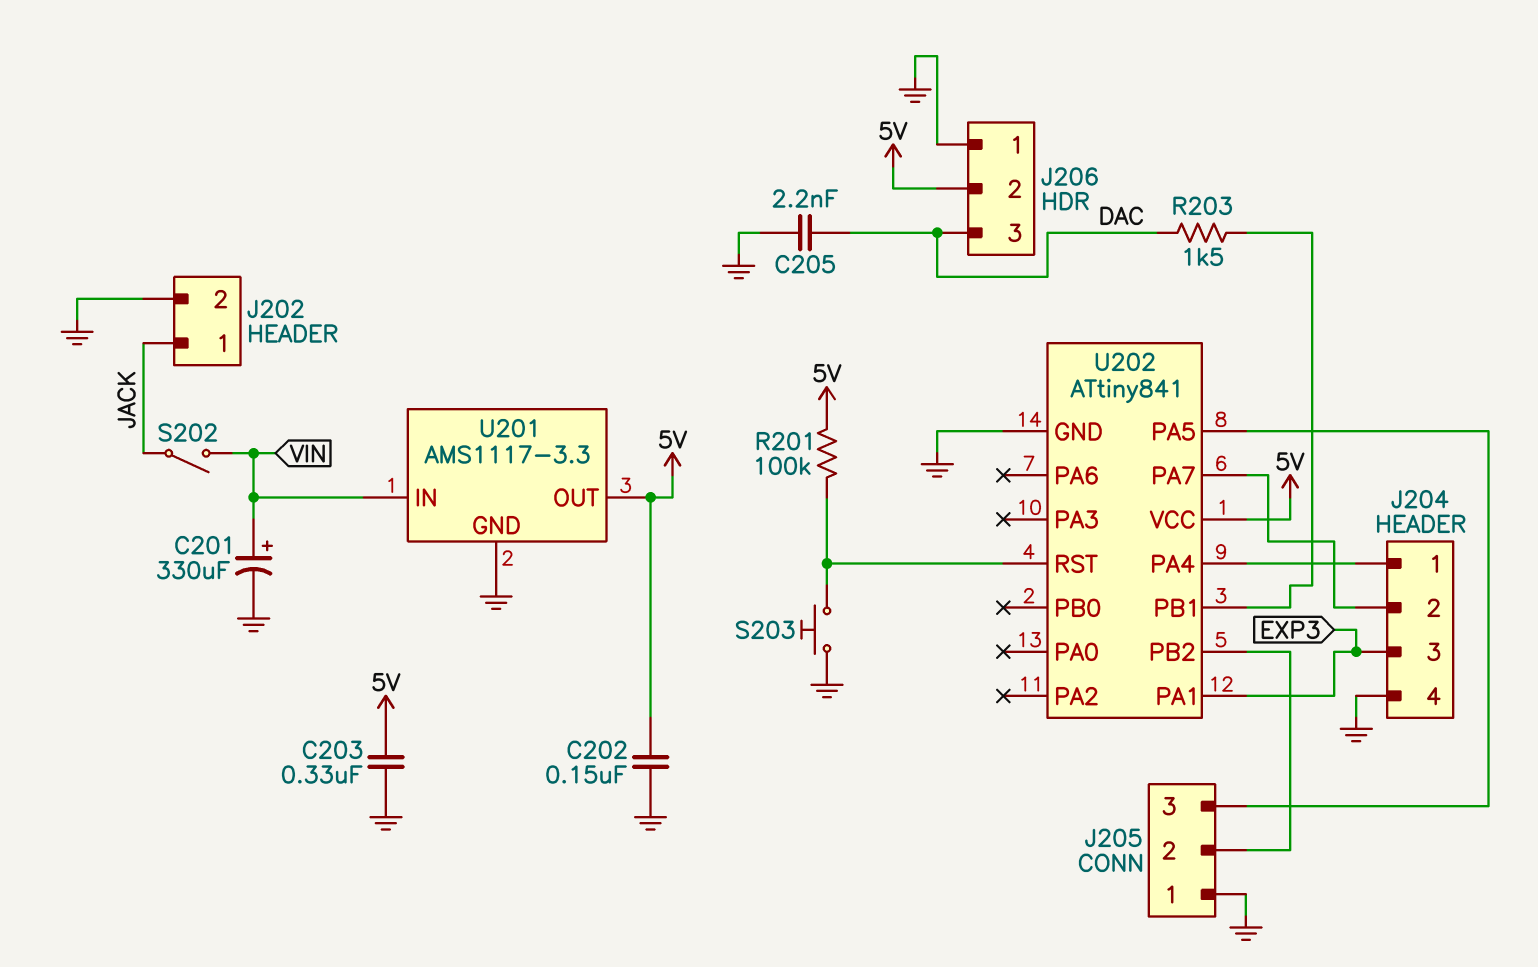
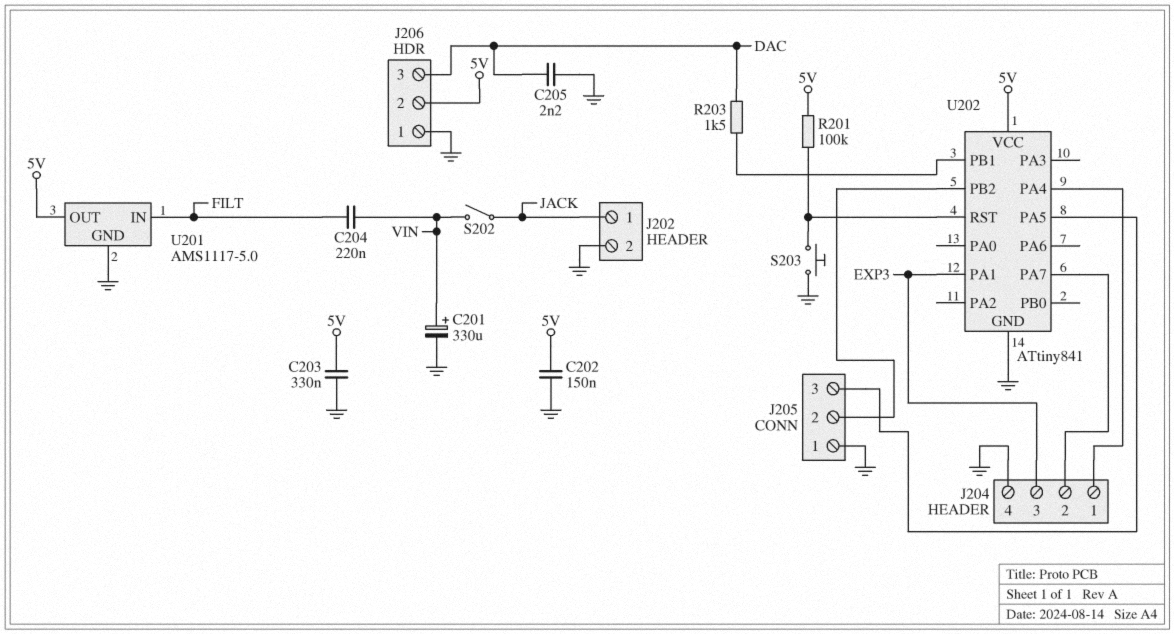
C204: none -> 220nF (FILT, VIN)
U201: AMS1117-3.3 -> AMS1117-5.0
U201 pin IN: VIN -> FILT

